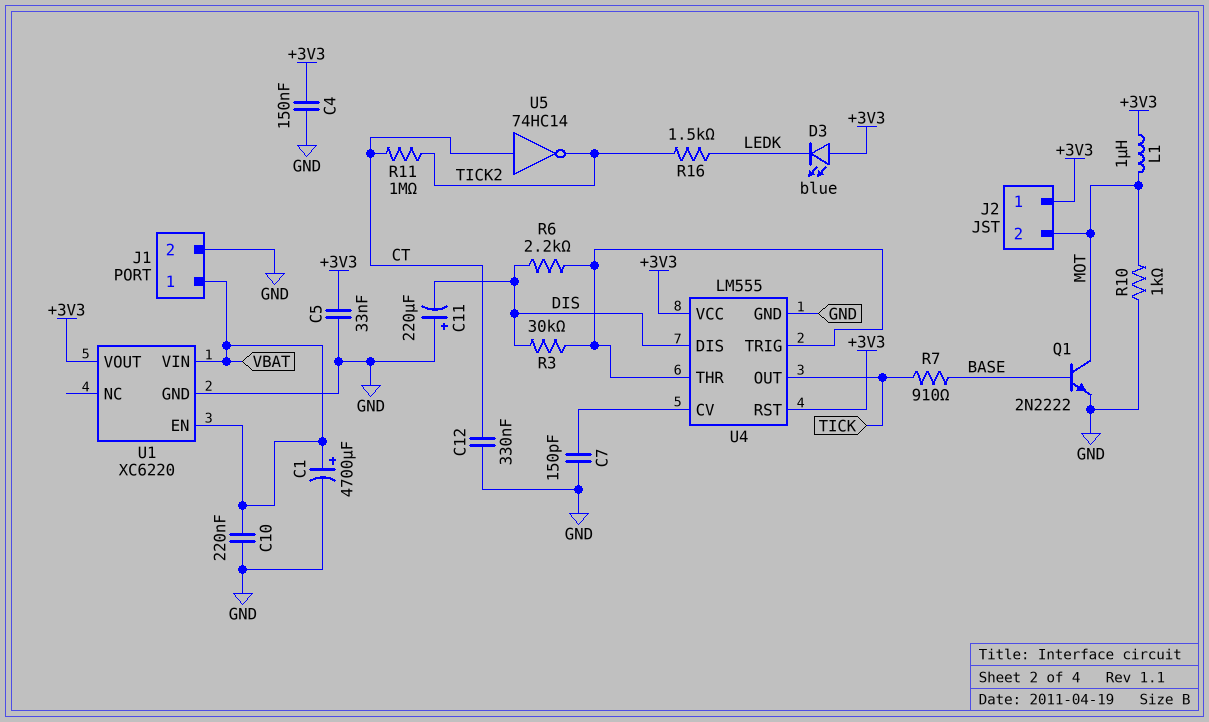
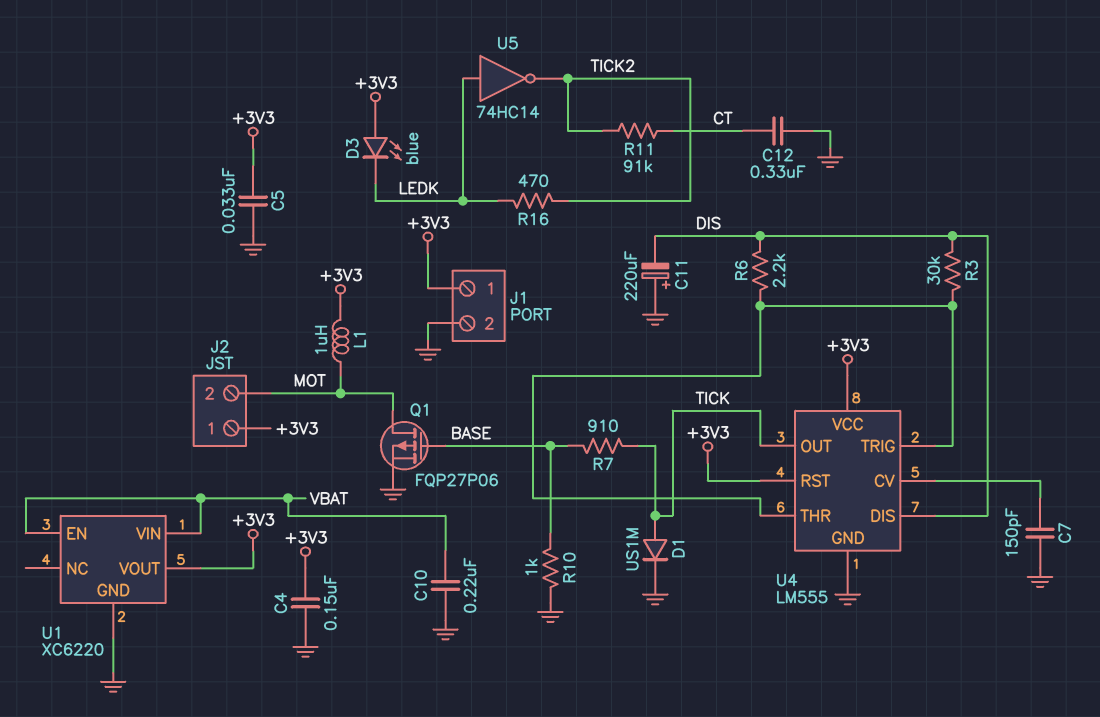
C1: 4700uF (plus VBAT, minus GND) -> none
D1: none -> diode US1M (A TICK, K GND)
J1 pin 1: VBAT -> +3V3
Q1: NPN 2N2222 (B BASE, C MOT, E GND) -> PMOS FQP27P06 (G BASE, D MOT, S GND)
R10: 1k (GND, MOT) -> 1k (BASE, GND)
R11: 1M (CT, TICK2) -> 91k (CT, TICK2)
R16: 1.5k (LEDK, TICK2) -> 470 (LEDK, TICK2)
U5: NOT 74HC14 (in CT, out TICK2) -> NOT 74HC14 (in LEDK, out TICK2)

